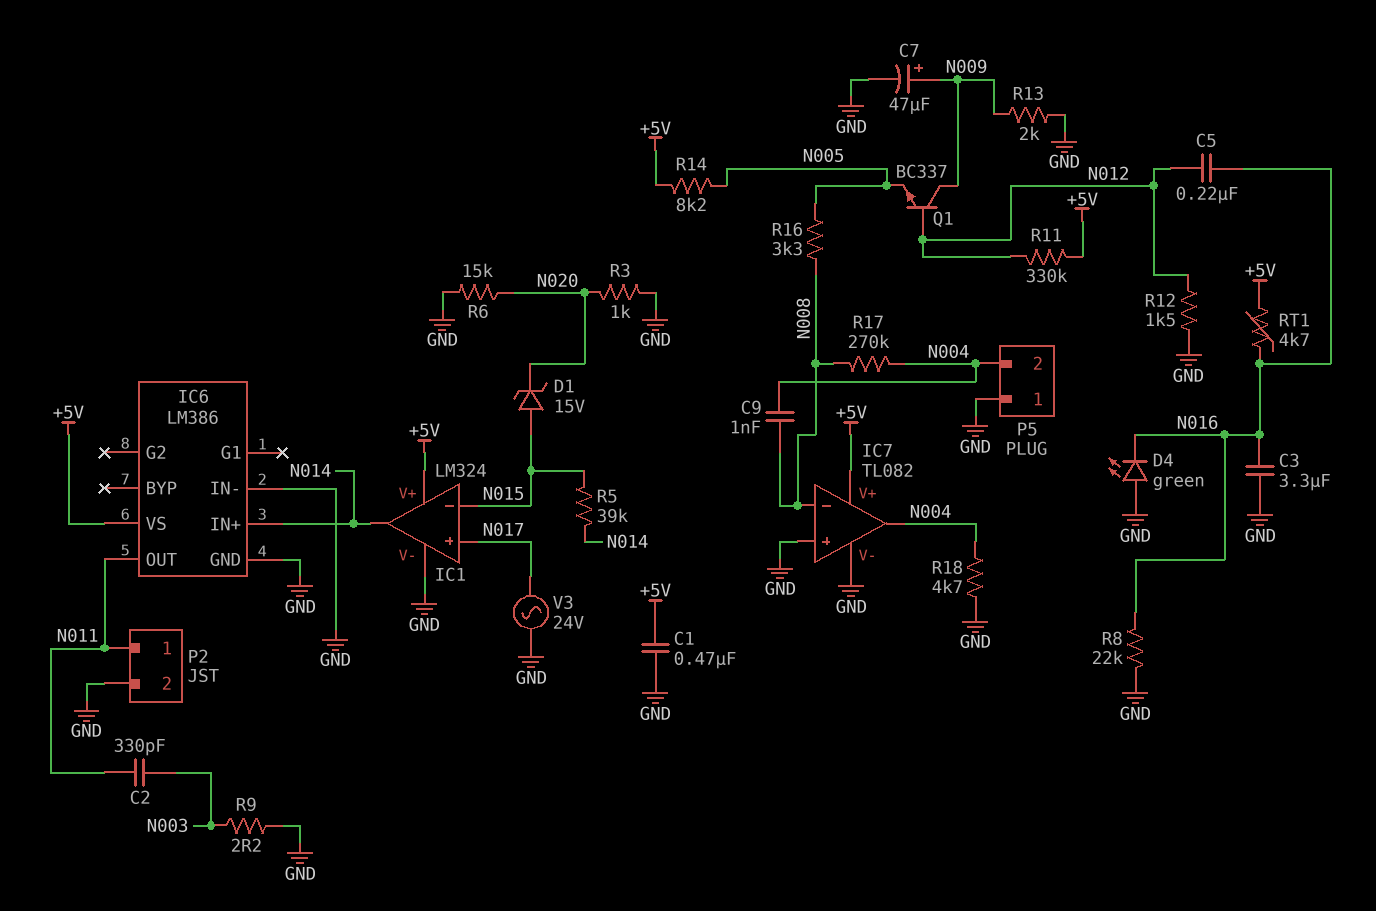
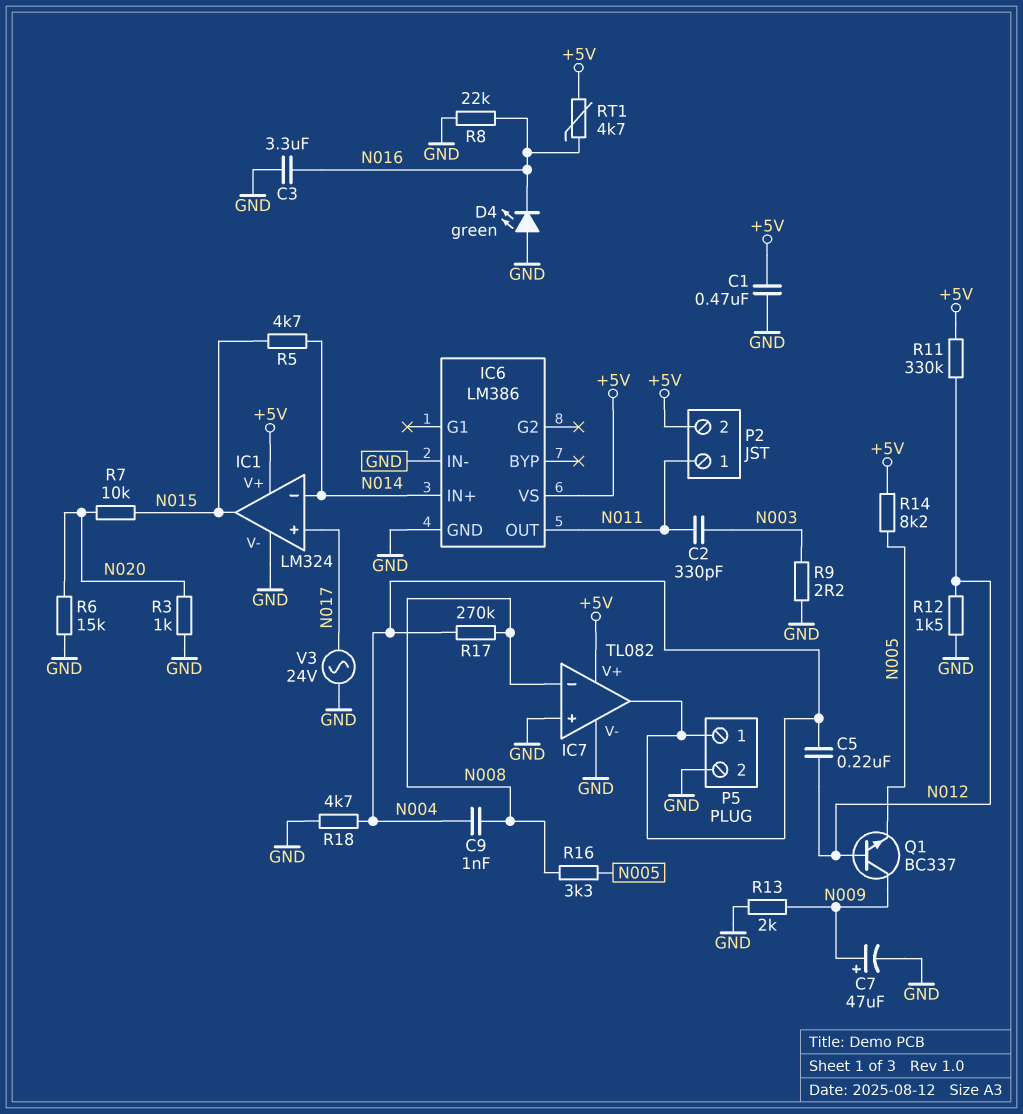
C5: 220nF (N012, N016) -> 220nF (N004, N012)
D1: zener 15V (A N015, K N020) -> none
IC1 pin in-: N015 -> N014
IC1 pin out: N014 -> N015
P2 pin 2: GND -> +5V
P5 pin 1: GND -> N004
P5 pin 2: N004 -> GND
R5: 39k (N014, N015) -> 4.7k (N014, N015)
R7: none -> 10k (N015, N020)

